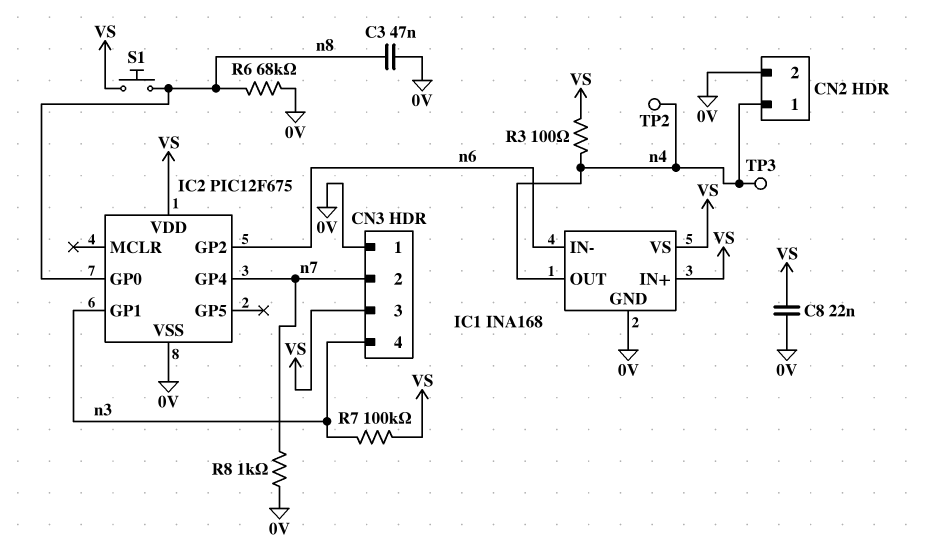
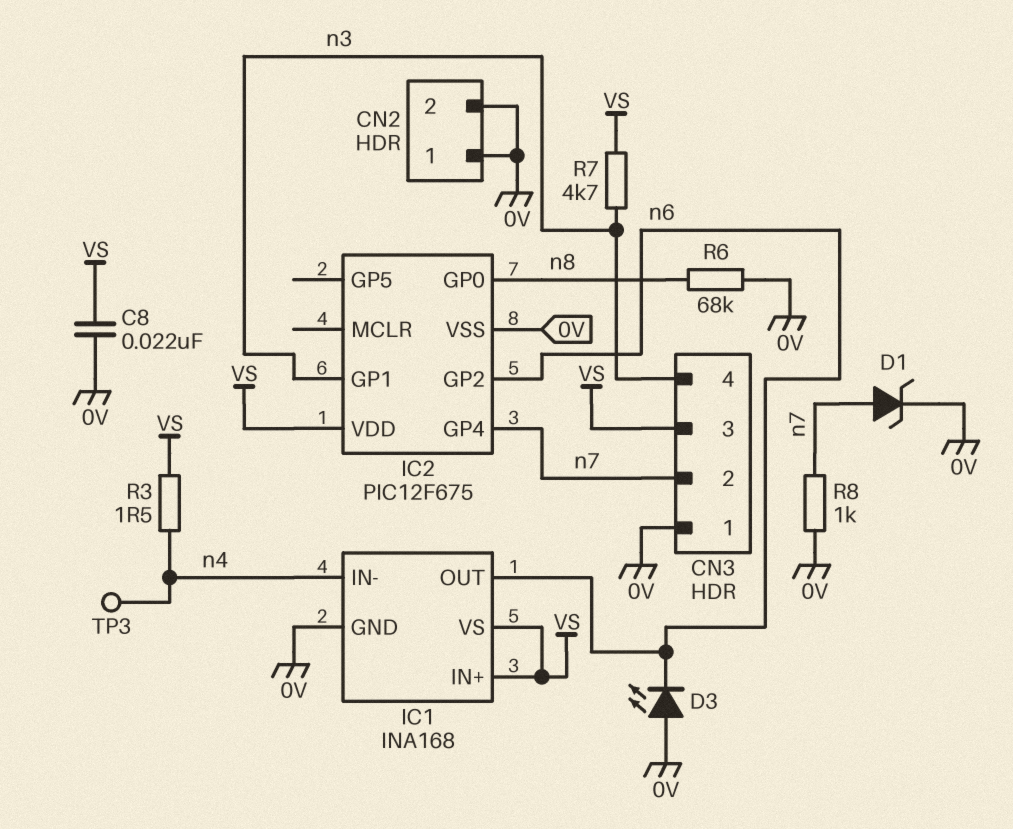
C3: 47nF (0V, n8) -> none
CN2 pin 1: n4 -> 0V
D1: none -> zener (A n7, K 0V)
D3: none -> LED (A 0V, K n6)
IC1 pin IN-: n6 -> n4
IC1 pin OUT: n4 -> n6
R3: 100 (VS, n4) -> 1.5 (VS, n4)
R7: 100k (VS, n3) -> 4.7k (VS, n3)
S1: button (VS, n8) -> none
TP2: test point (n4) -> none

